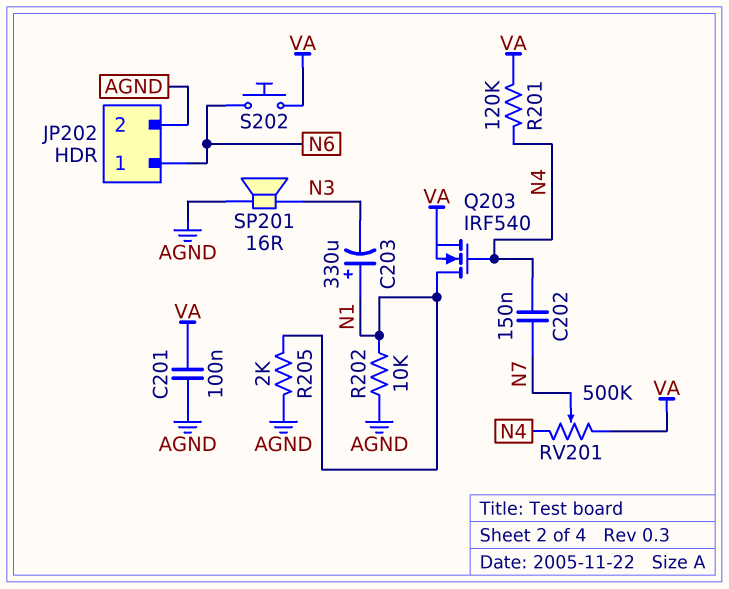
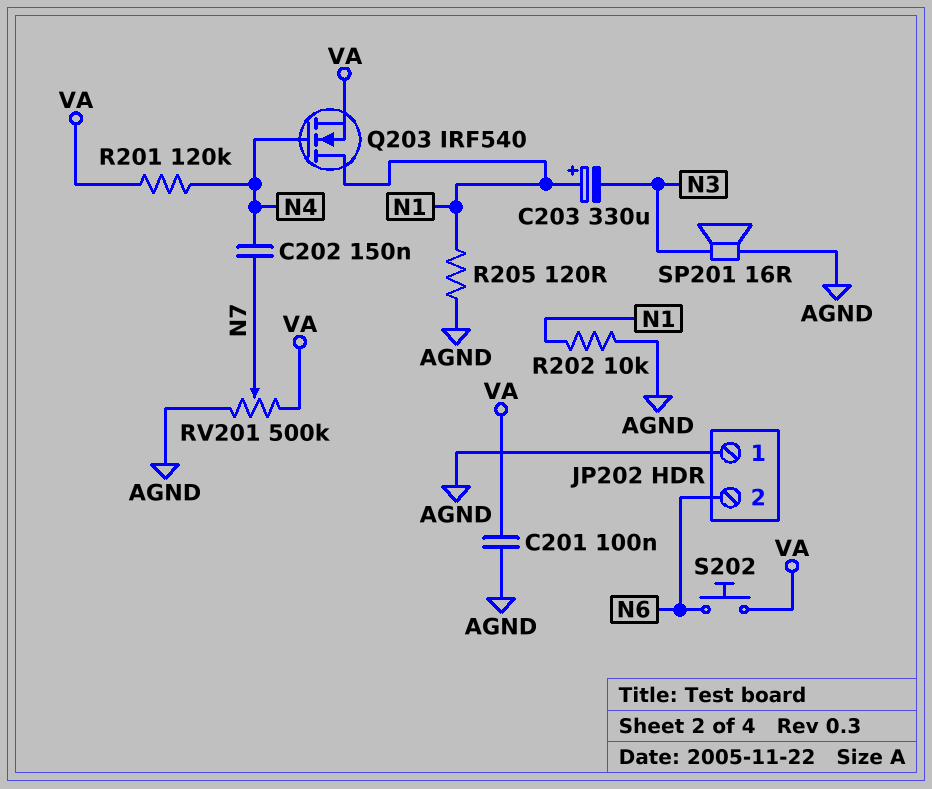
JP202 pin 1: N6 -> AGND
JP202 pin 2: AGND -> N6
R205: 2k (AGND, N1) -> 120 (AGND, N1)
RV201: 500k (N4, VA, wiper N7) -> 500k (AGND, VA, wiper N7)

